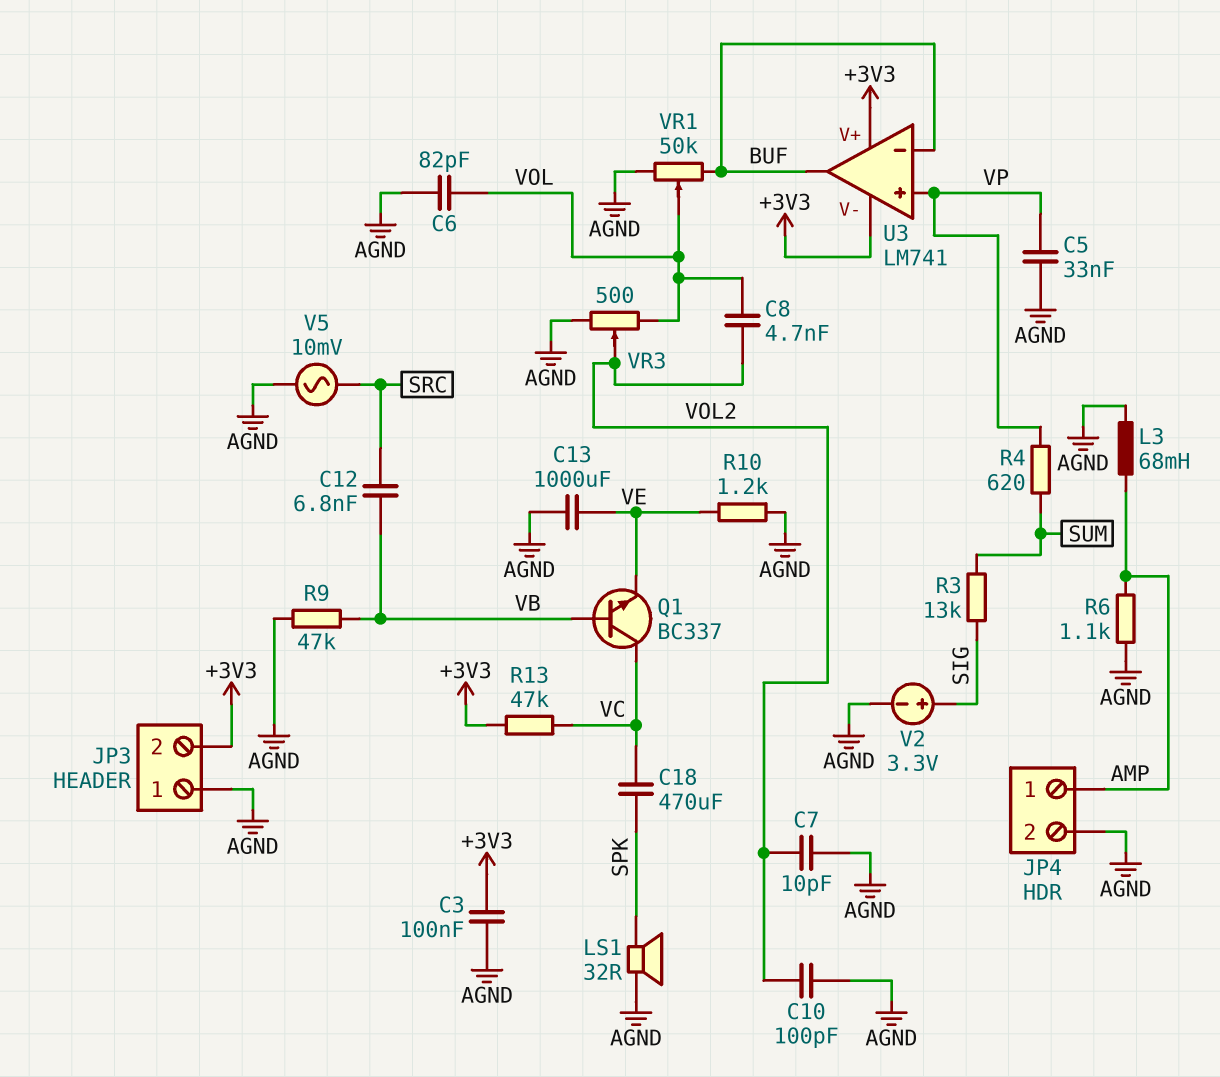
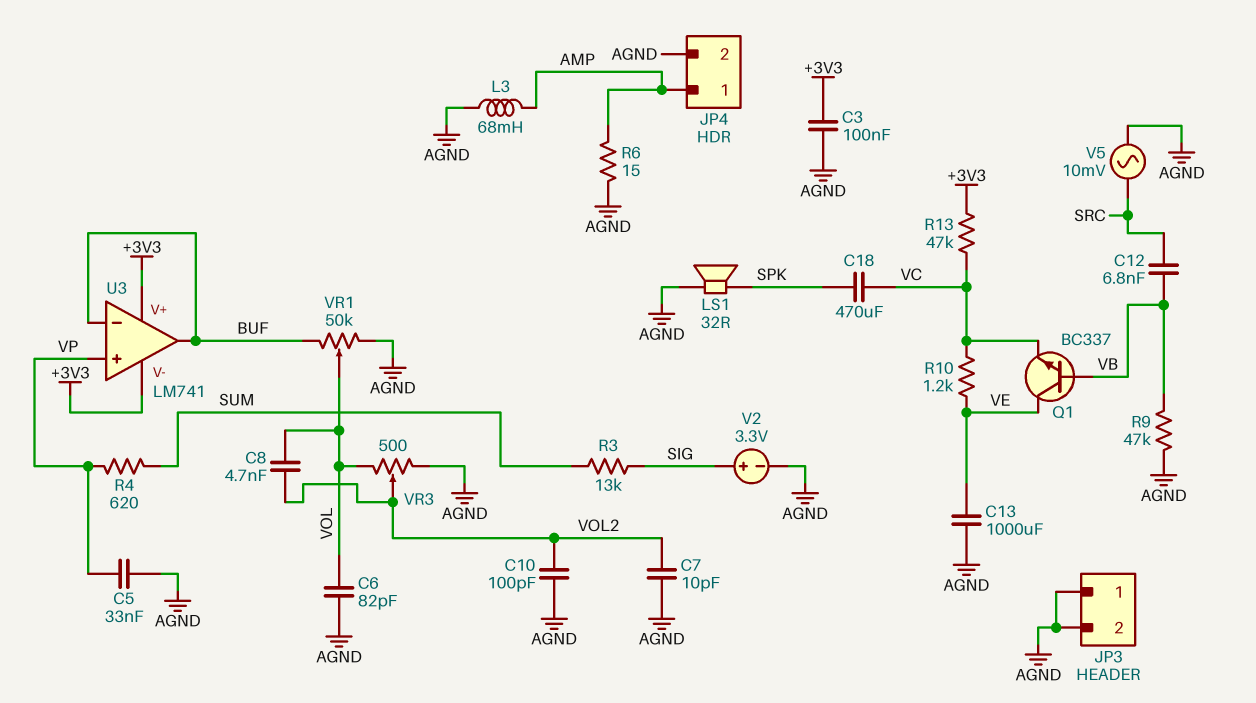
JP3 pin 2: +3V3 -> AGND
Q1: NPN BC337 (B VB, C VC, E VE) -> NPN BC337 (B VB, C VE, E VC)
R6: 1.1k (AGND, AMP) -> 15 (AGND, AMP)
R10: 1.2k (AGND, VE) -> 1.2k (VC, VE)

